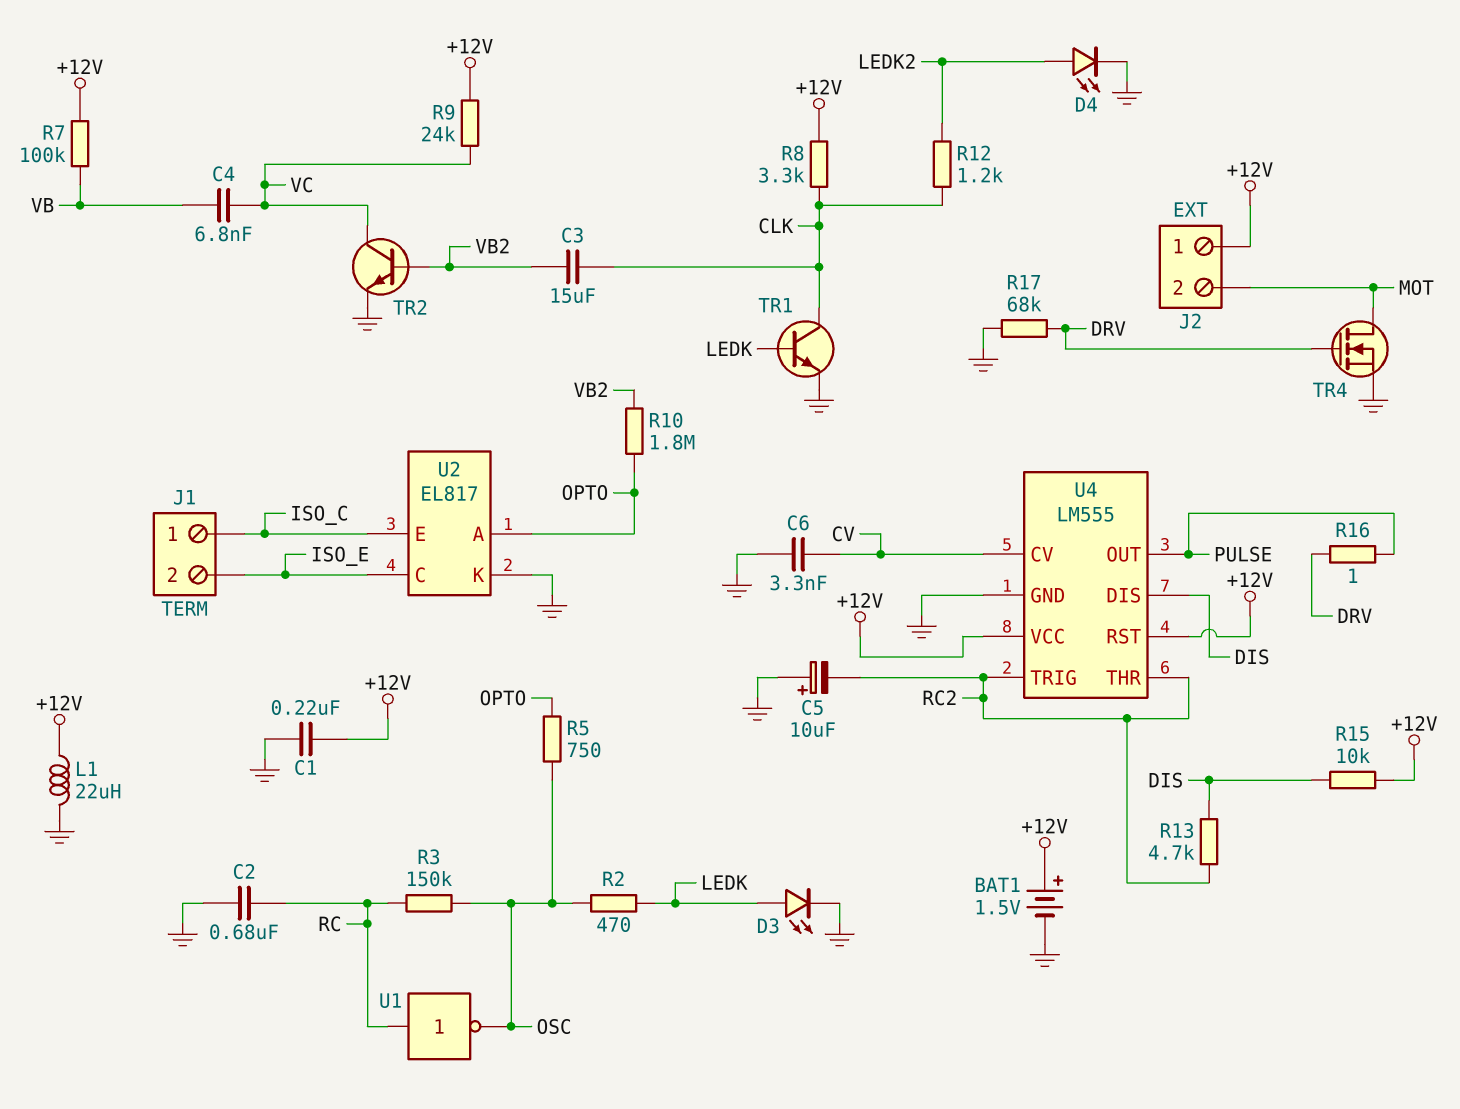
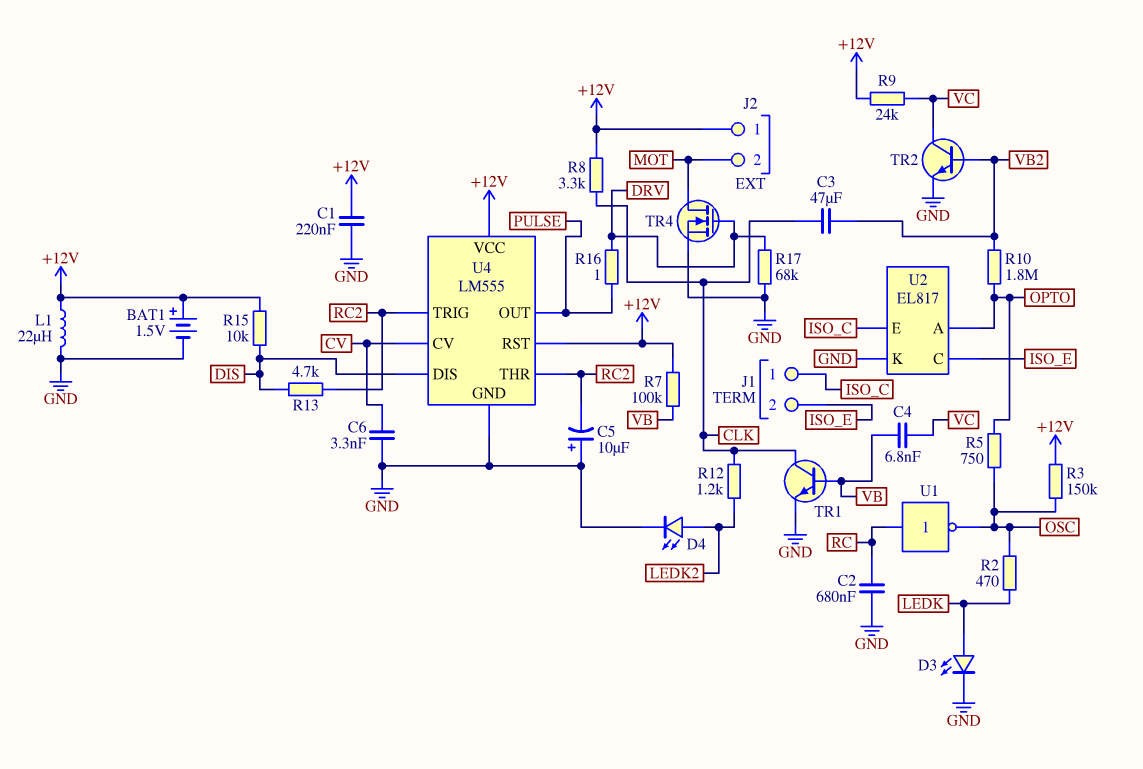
C3: 15uF (CLK, VB2) -> 47uF (CLK, VB2)
R3: 150k (OSC, RC) -> 150k (+12V, OSC)
TR1: NPN (B LEDK, C CLK, E GND) -> NPN (B VB, C CLK, E GND)

